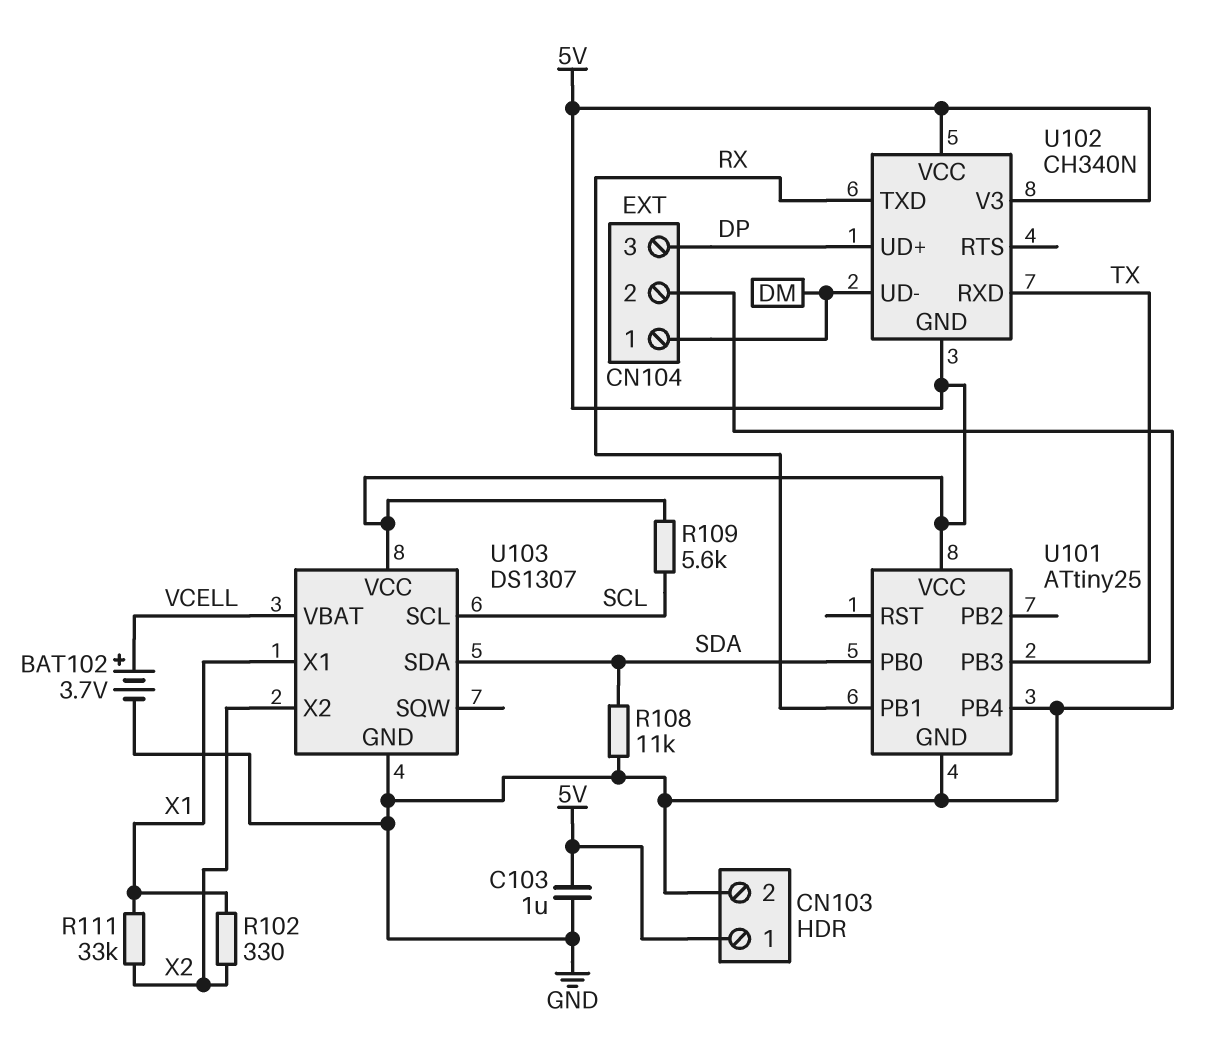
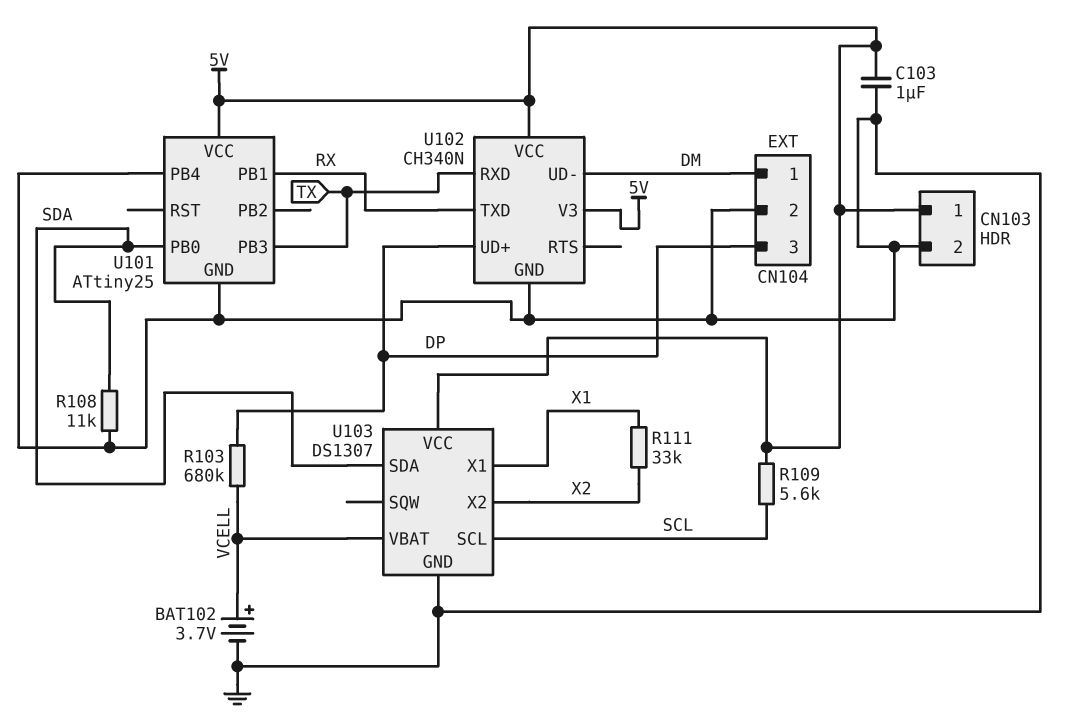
R102: 330 (X1, X2) -> none
R103: none -> 680k (DP, VCELL)
U102 pin GND: 5V -> GND

